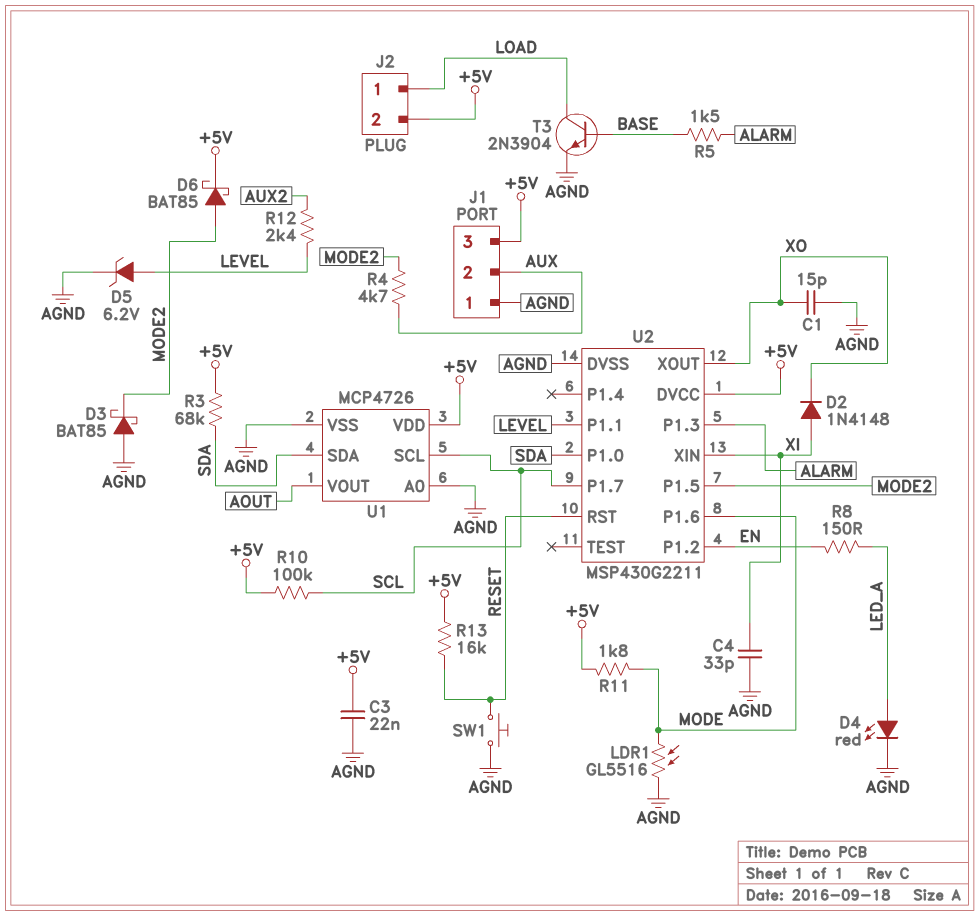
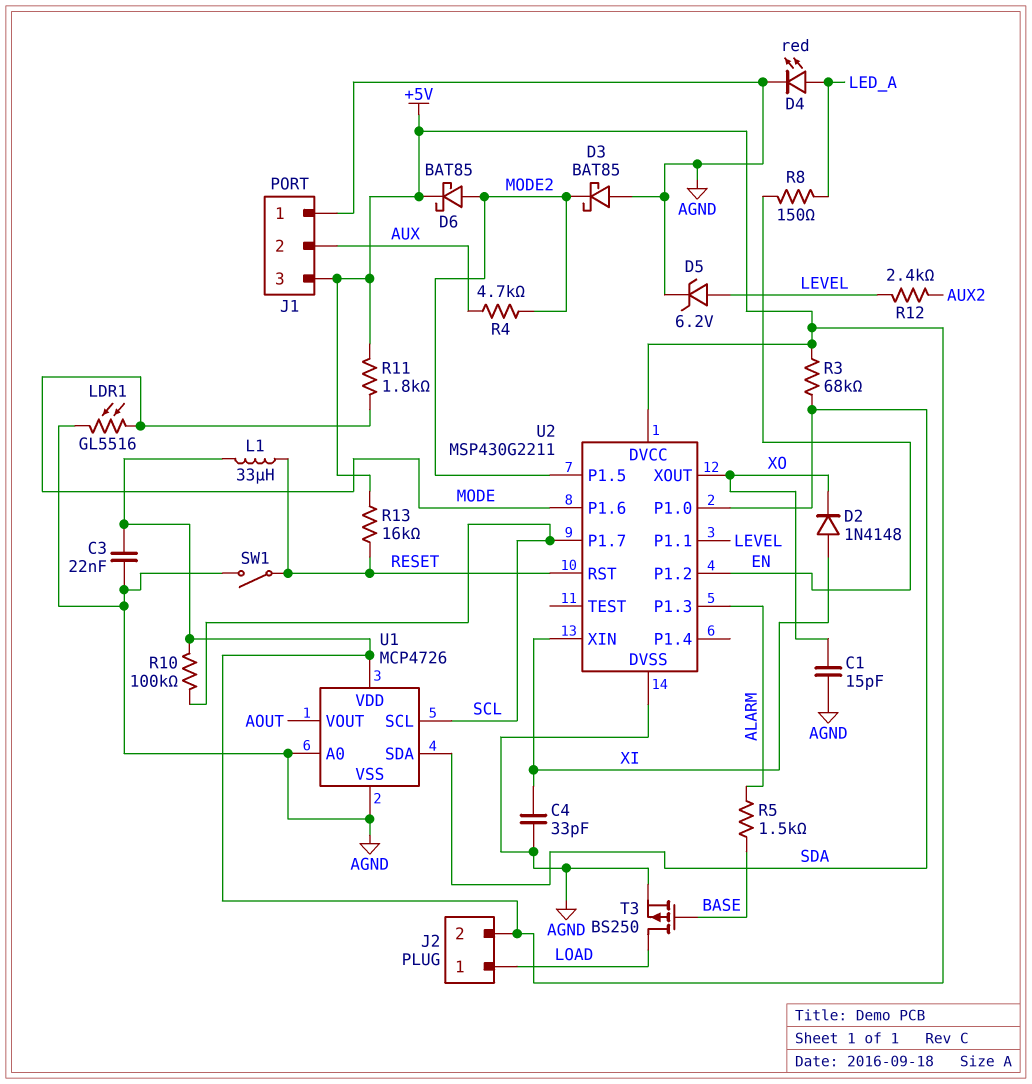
L1: none -> 33uH (+5V, RESET)
SW1: button (AGND, RESET) -> switch (AGND, RESET)
T3: NPN 2N3904 (B BASE, C LOAD, E AGND) -> PMOS BS250 (G BASE, D LOAD, S AGND)

